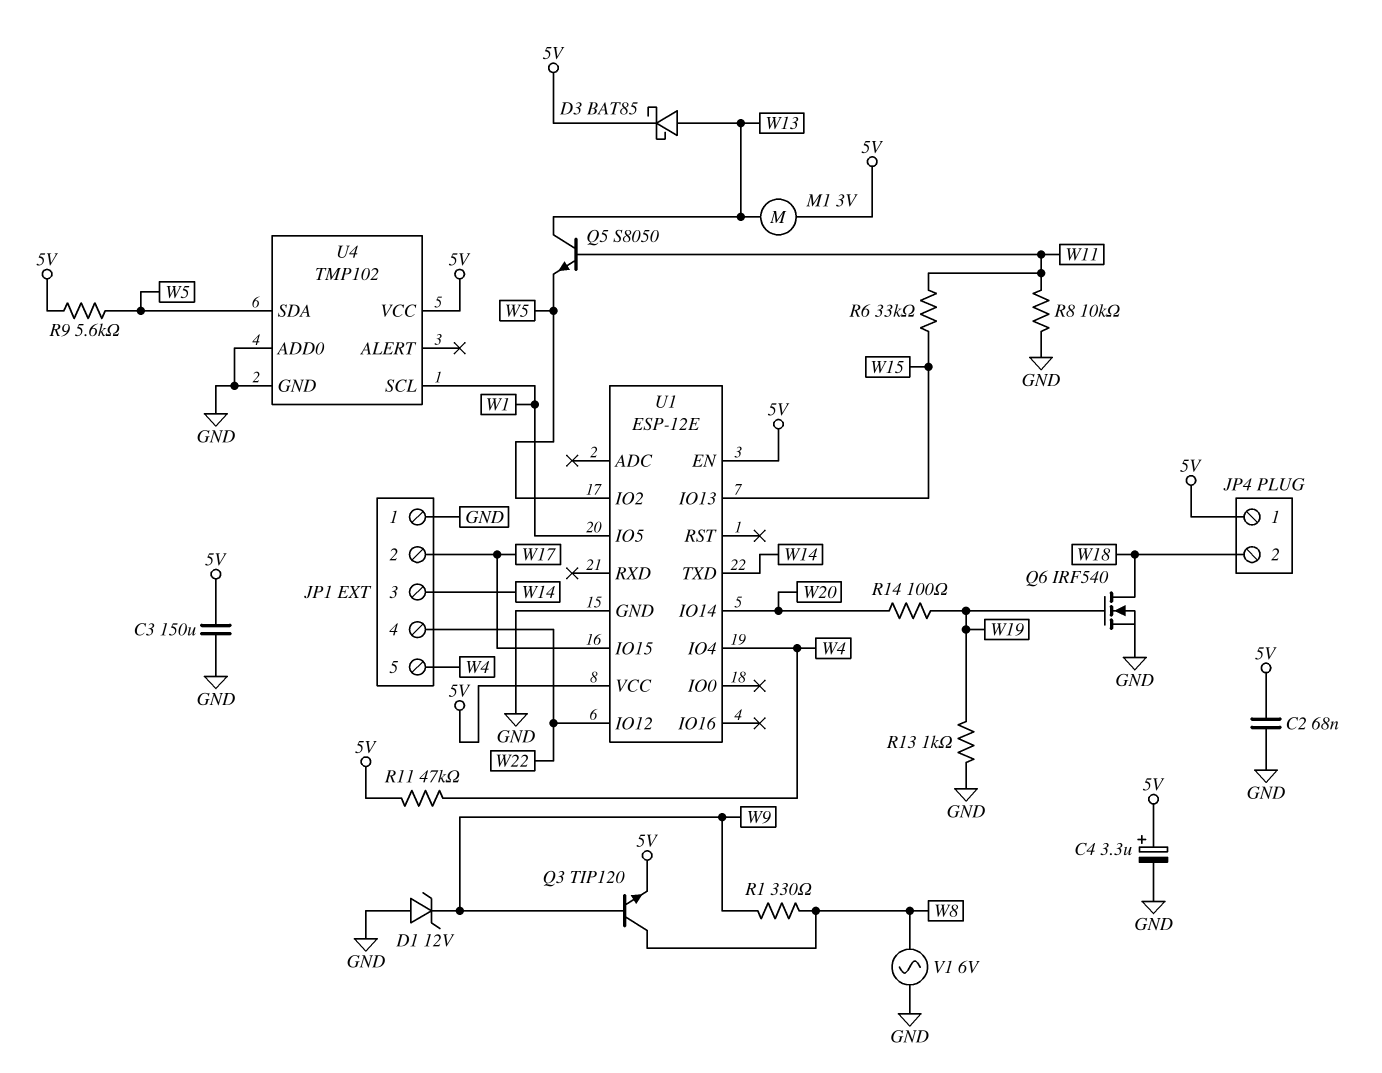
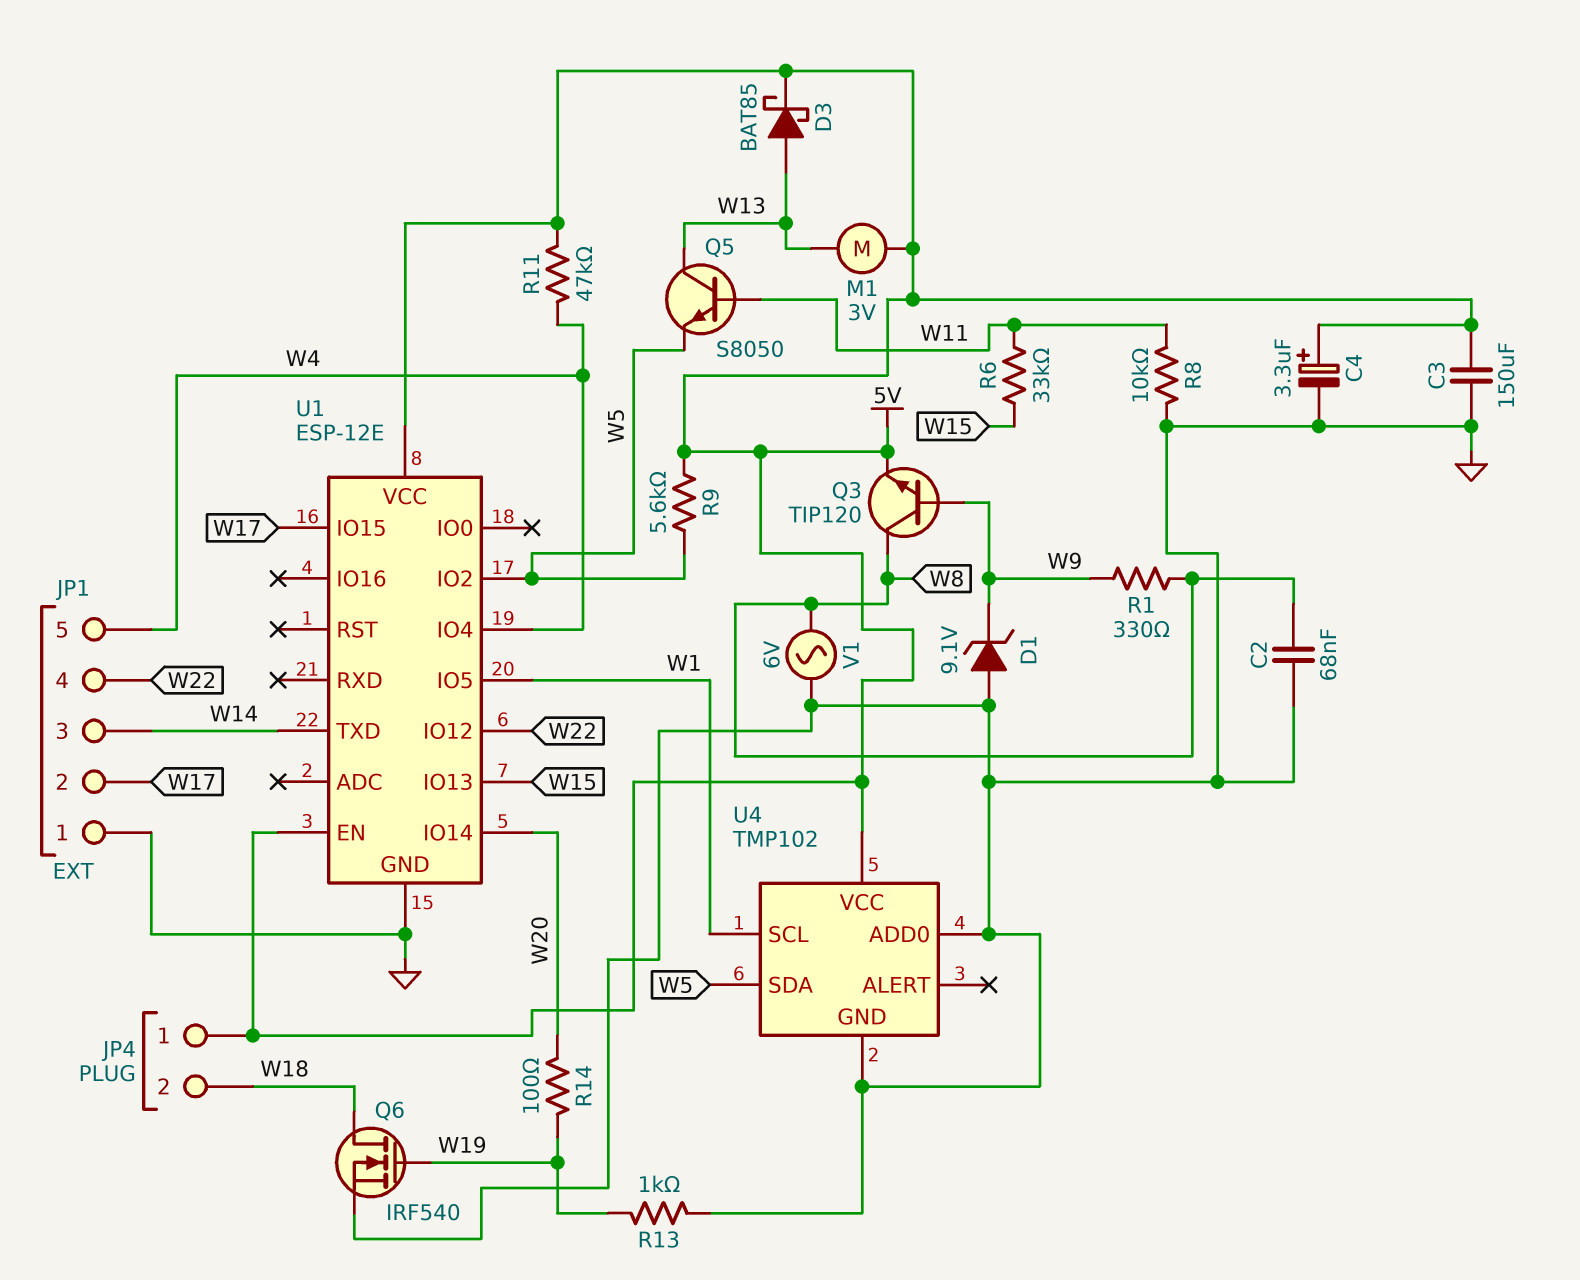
C2: 68nF (5V, GND) -> 68nF (GND, W8)
D1: zener 12V (A GND, K W9) -> zener 9.1V (A GND, K W9)

